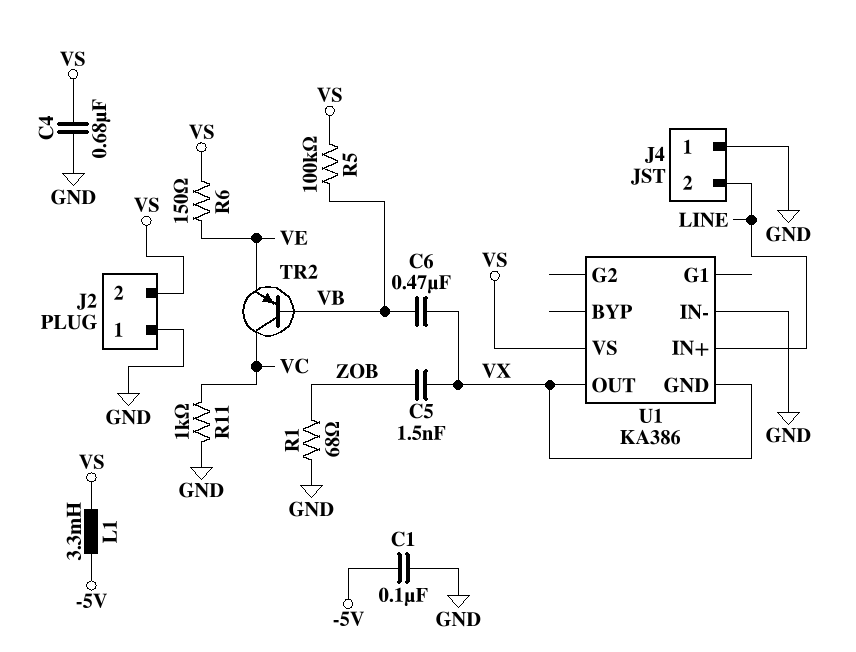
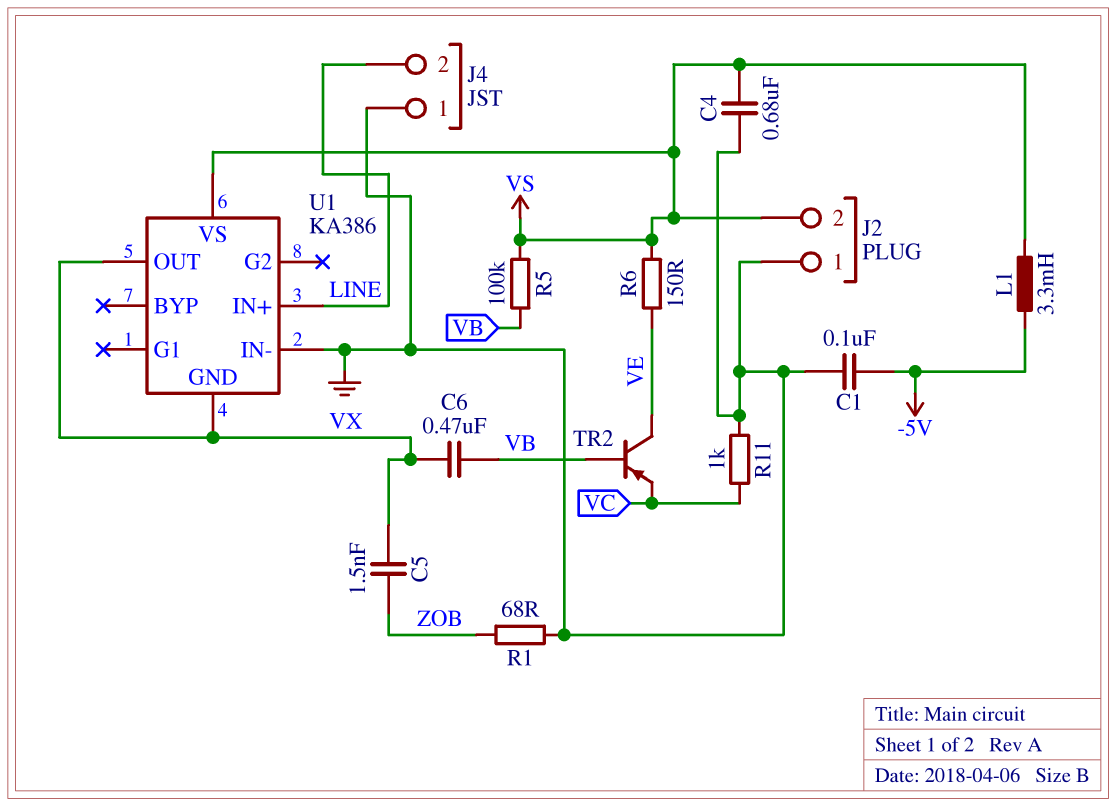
TR2: PNP (B VB, C VC, E VE) -> PNP (B VB, C VE, E VC)

